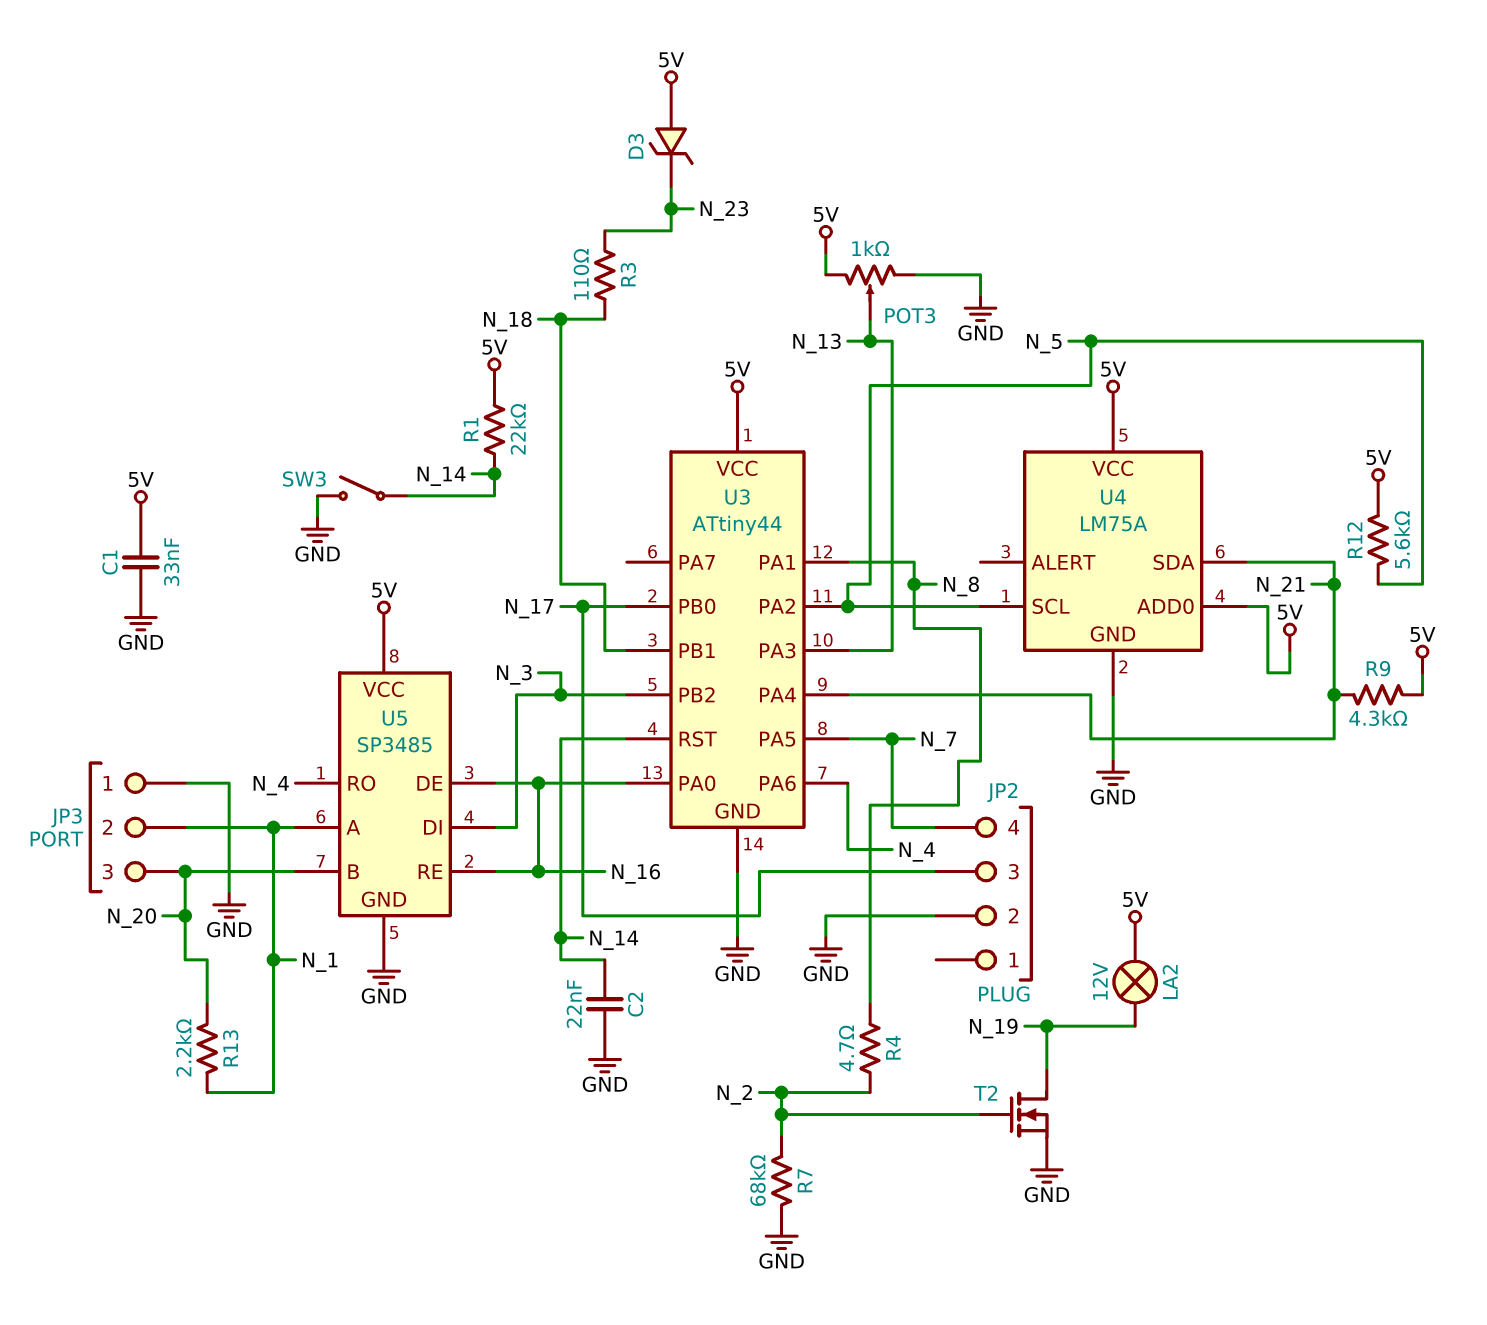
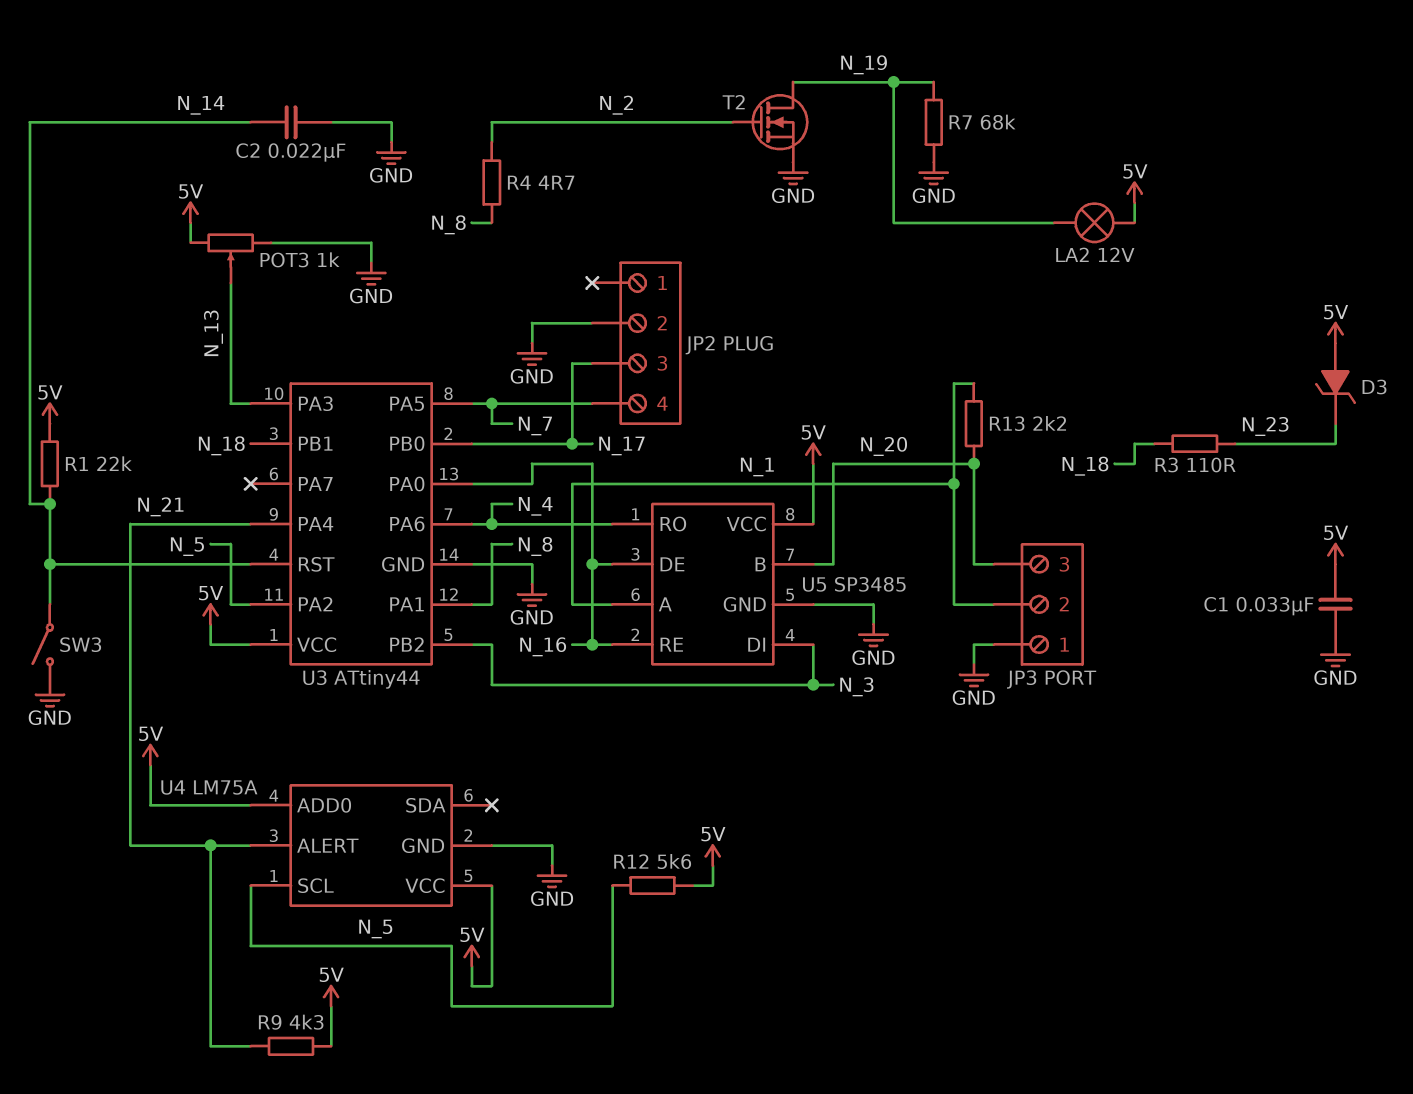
R7: 68k (GND, N_2) -> 68k (GND, N_19)
U4 pin ALERT: none -> N_21
U4 pin SDA: N_21 -> none

